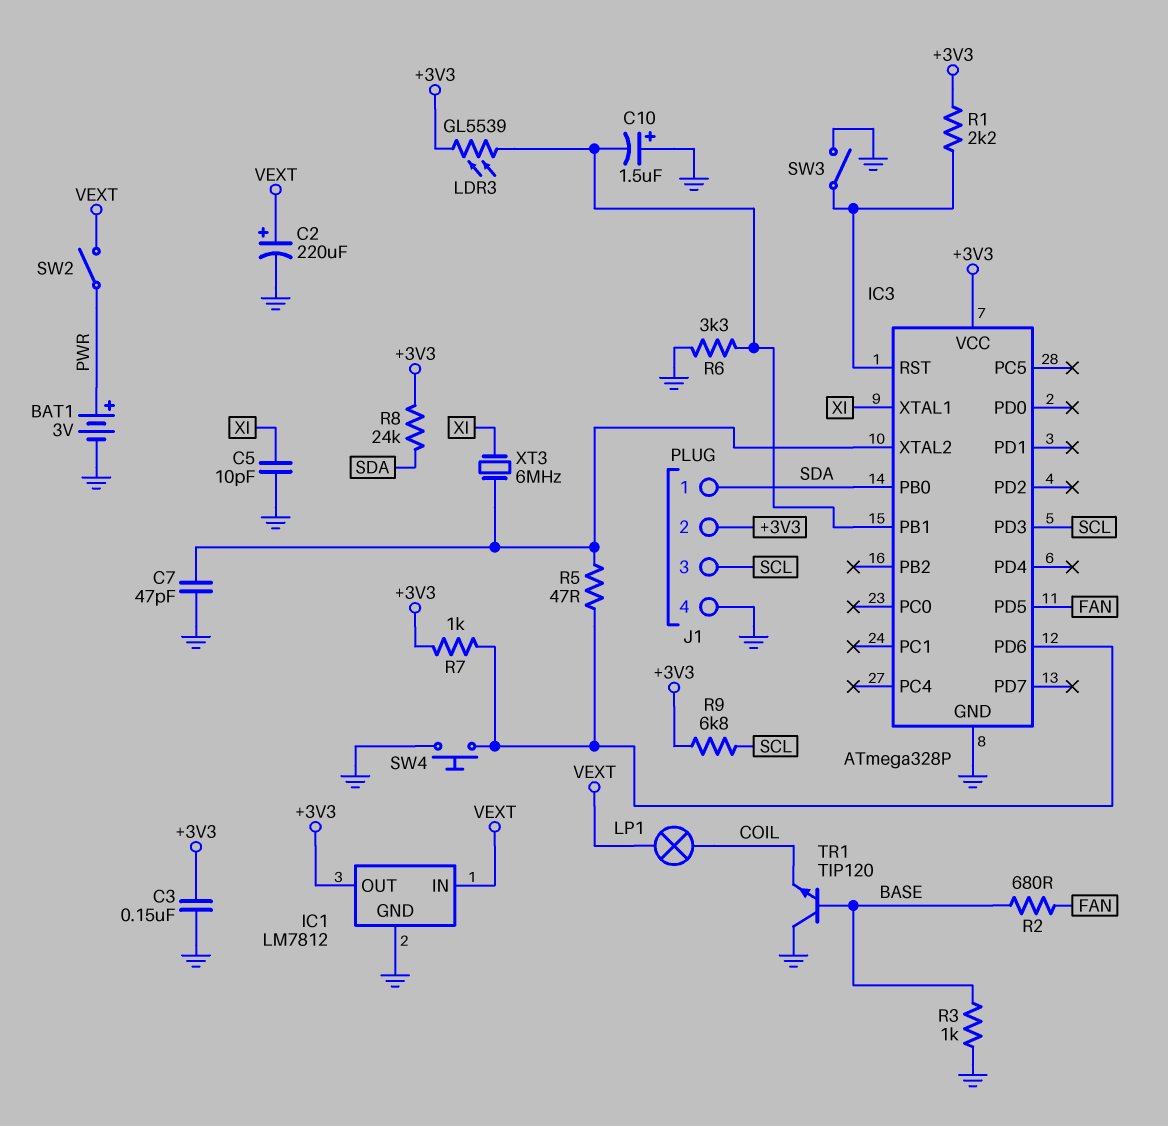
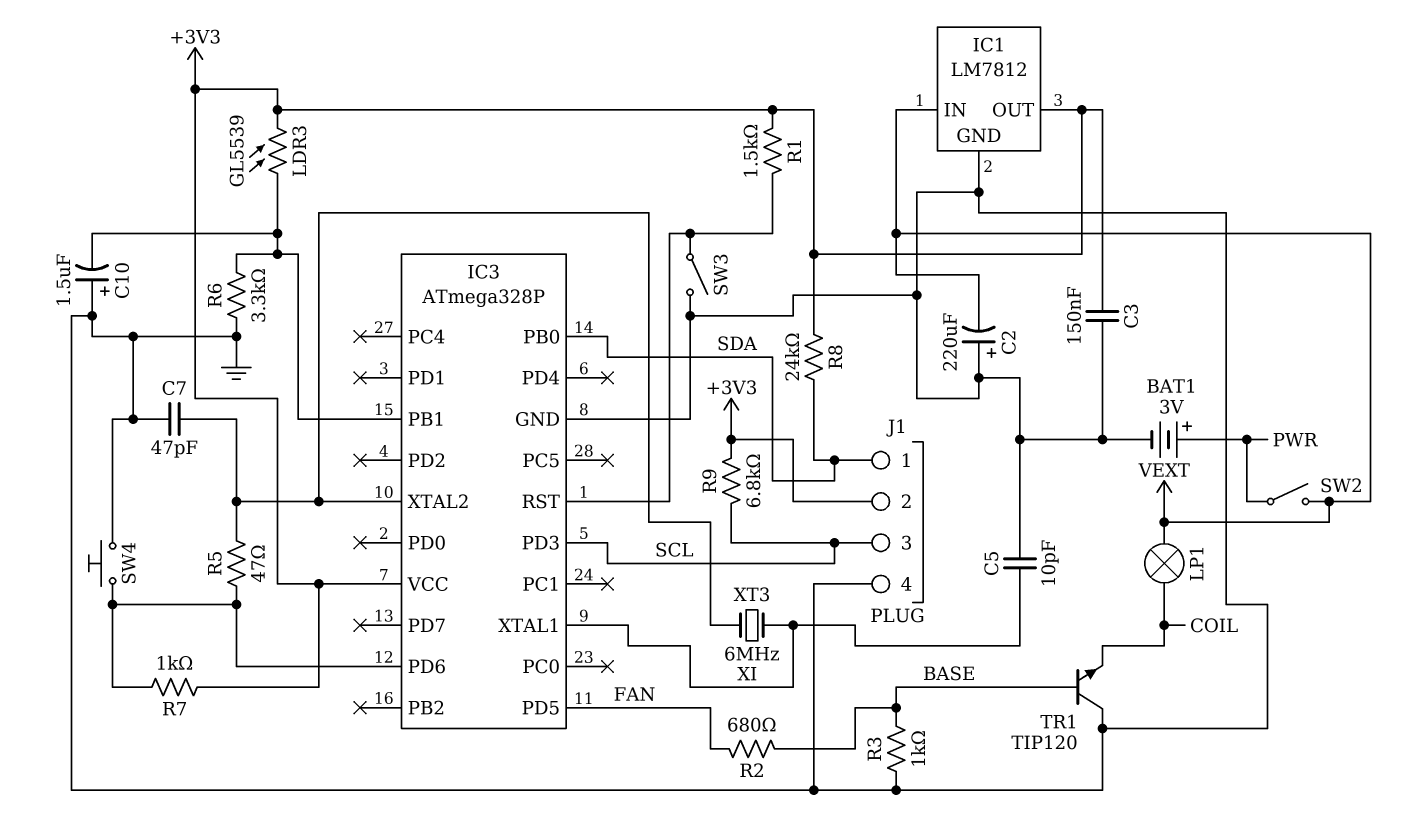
C2: 220uF (plus VEXT, minus GND) -> 220uF (plus GND, minus VEXT)
R1: 2.2k (+3V3, IC3/RST) -> 1.5k (+3V3, IC3/RST)

